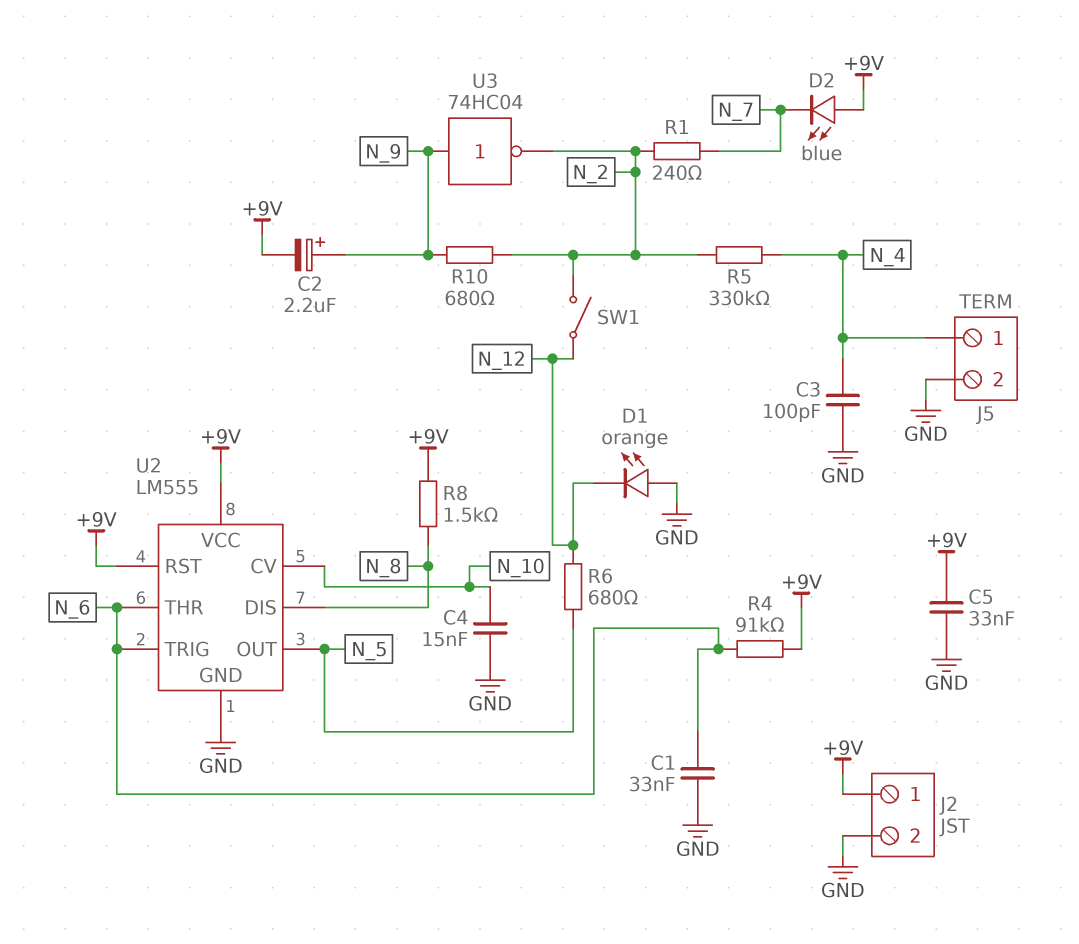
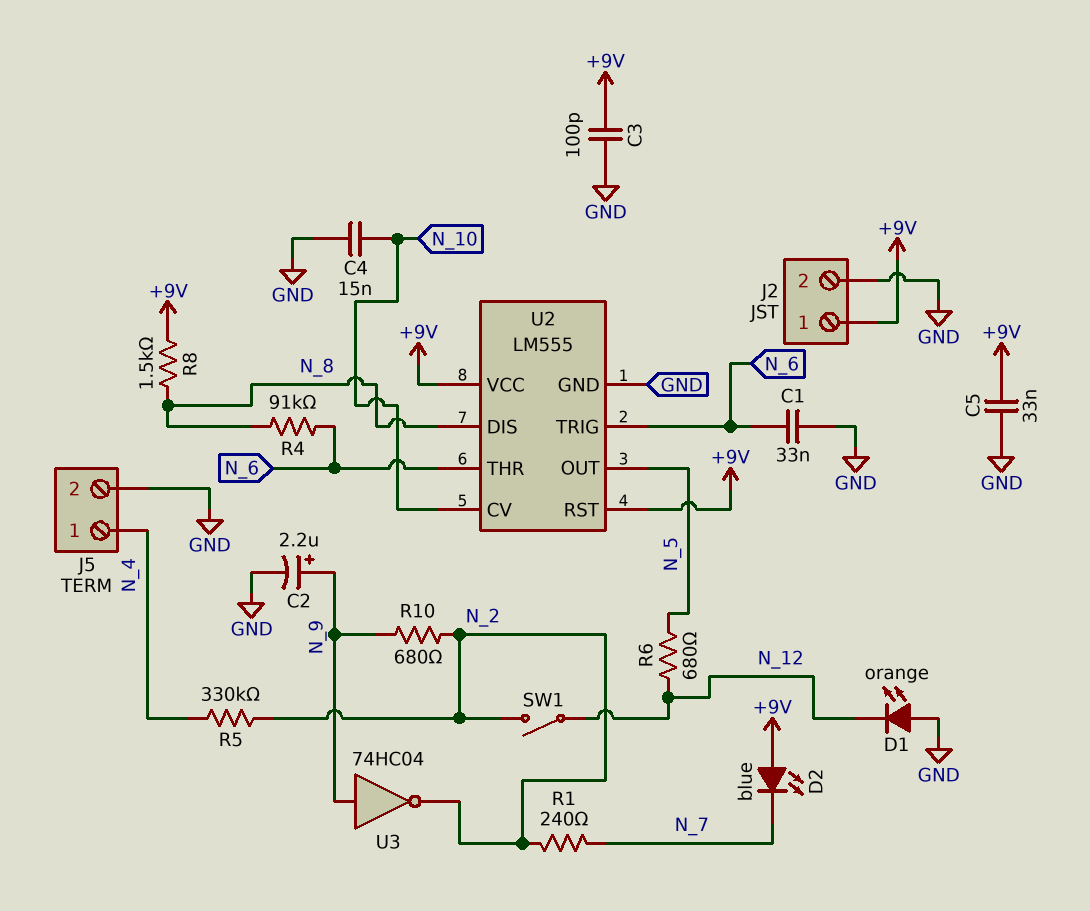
C2: 2.2uF (plus N_9, minus +9V) -> 2.2uF (plus N_9, minus GND)
C3: 100pF (GND, N_4) -> 100pF (+9V, GND)
R4: 91k (+9V, N_6) -> 91k (N_6, N_8)

